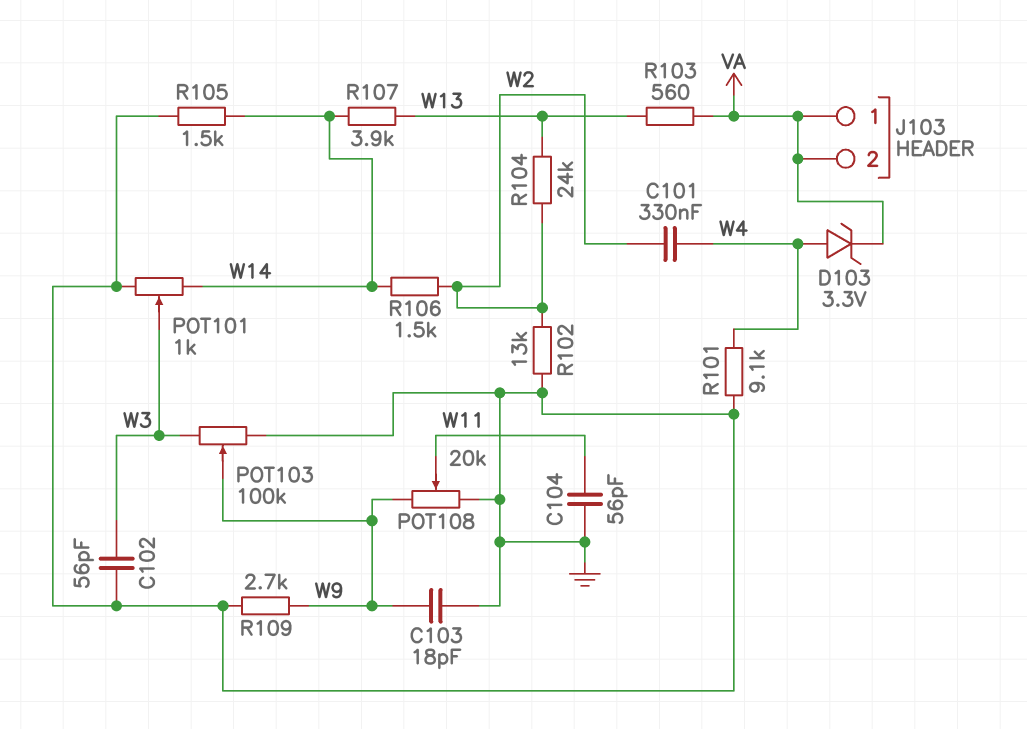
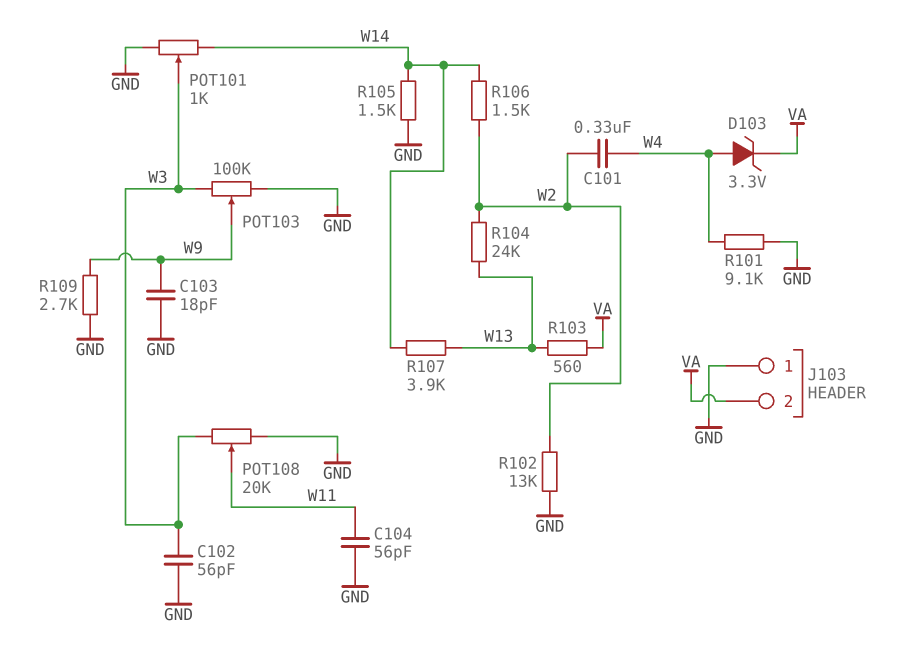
J103 pin 1: VA -> GND
POT108: 20k (GND, W9, wiper W11) -> 20k (GND, W3, wiper W11)

